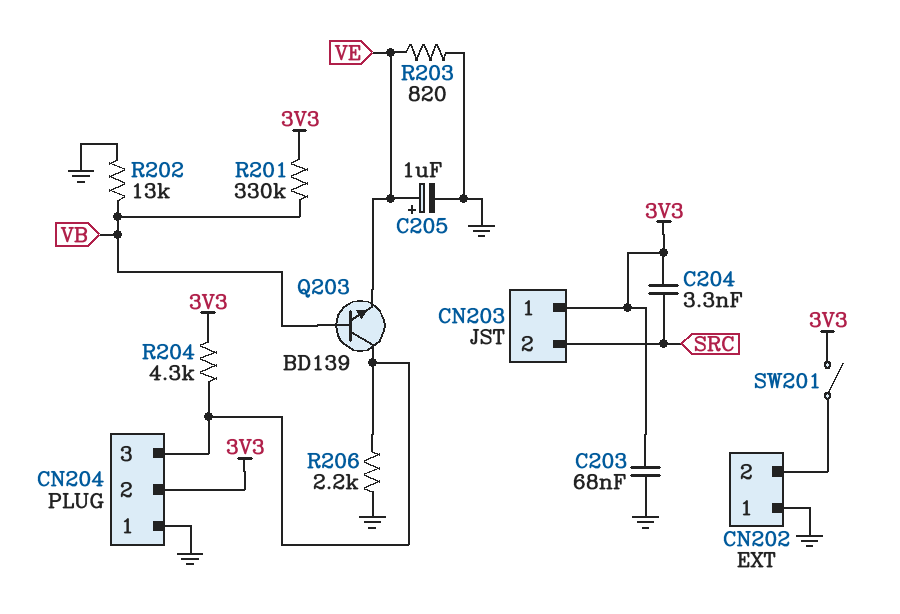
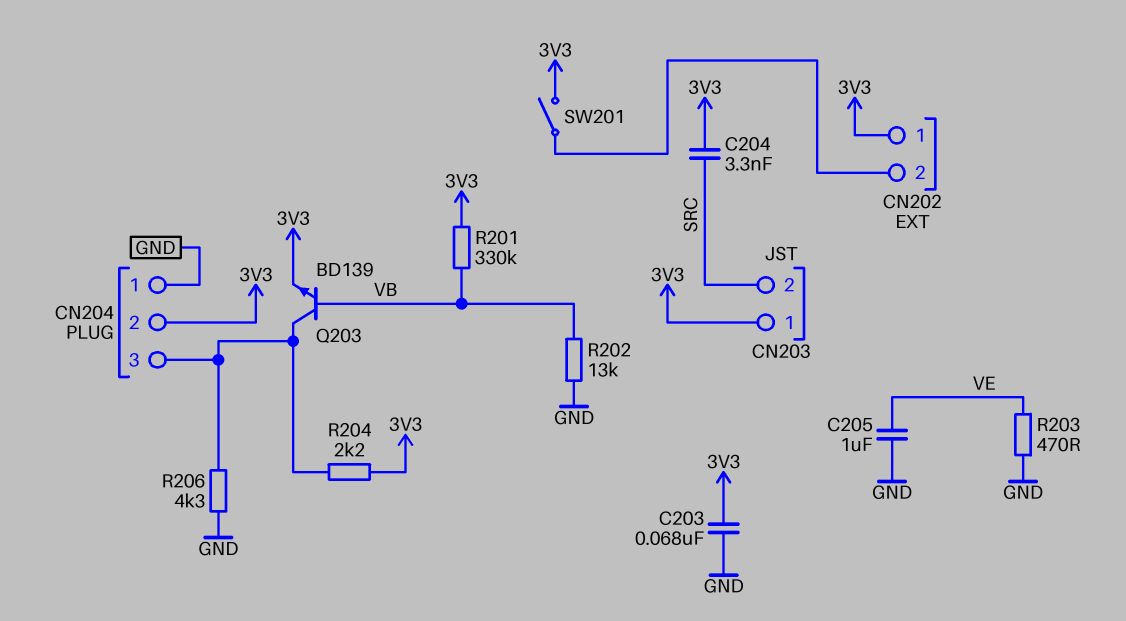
C205: 1uF (plus VE, minus GND) -> 1uF (GND, VE)
CN202 pin 1: GND -> 3V3
Q203: NPN BD139 (B VB, C CN204/3, E VE) -> NPN BD139 (B VB, C CN204/3, E 3V3)
R203: 820 (GND, VE) -> 470 (GND, VE)
R204: 4.3k (3V3, CN204/3) -> 2.2k (3V3, CN204/3)
R206: 2.2k (CN204/3, GND) -> 4.3k (CN204/3, GND)

